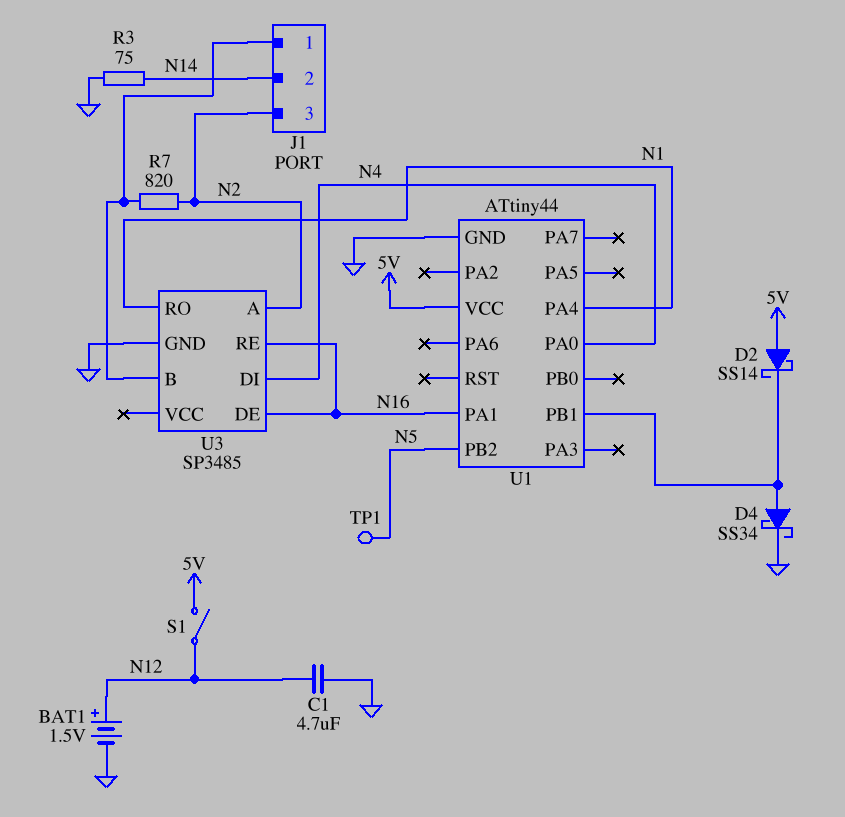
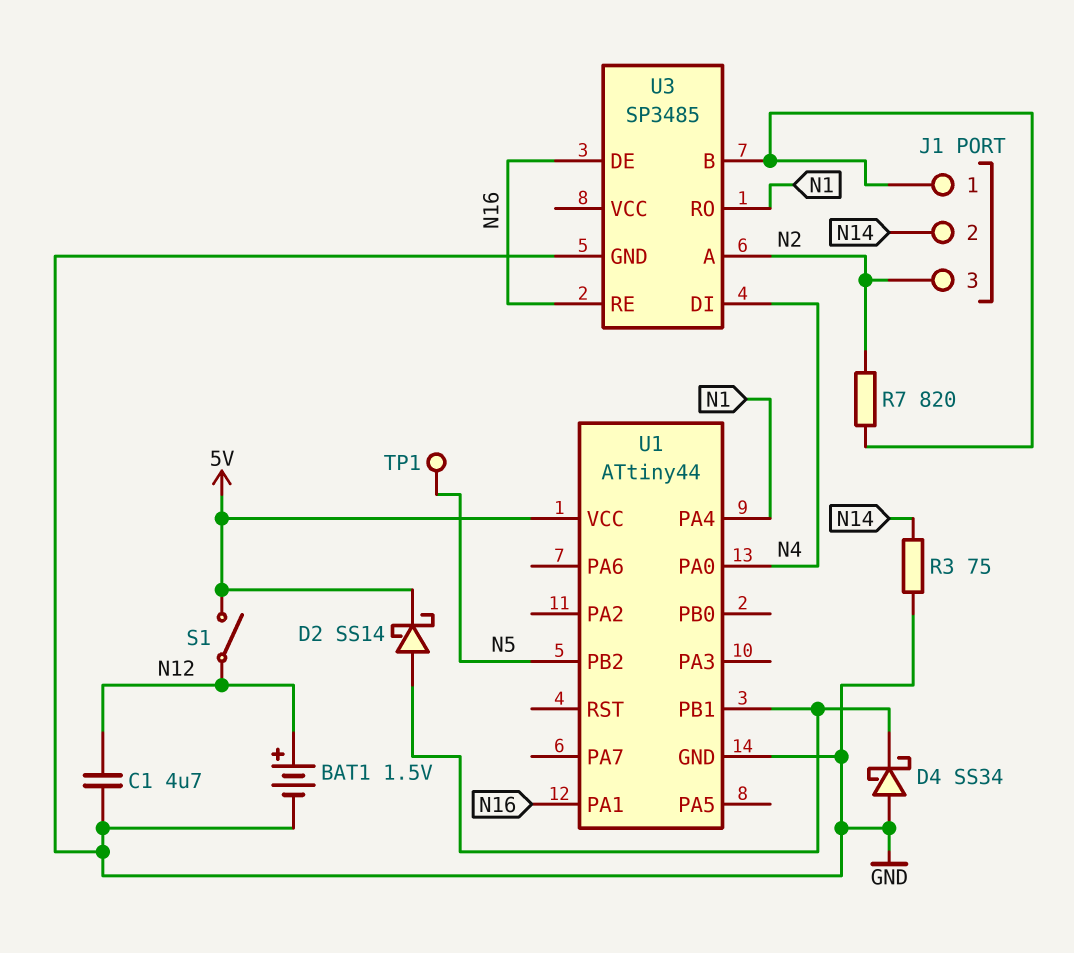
D2: schottky SS14 (A 5V, K U1/PB1) -> schottky SS14 (A U1/PB1, K 5V)
D4: schottky SS34 (A U1/PB1, K GND) -> schottky SS34 (A GND, K U1/PB1)

